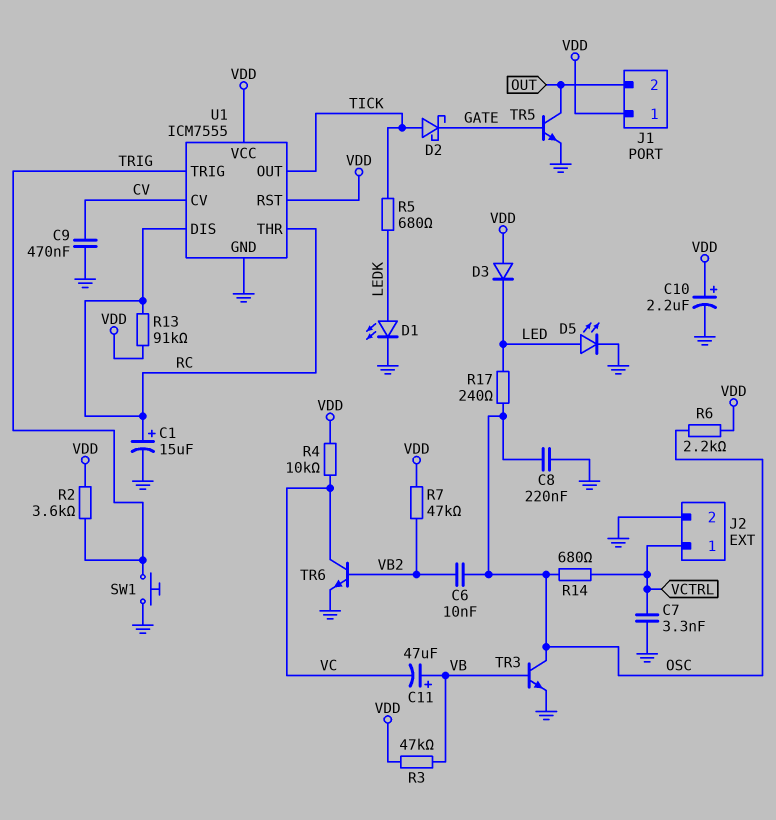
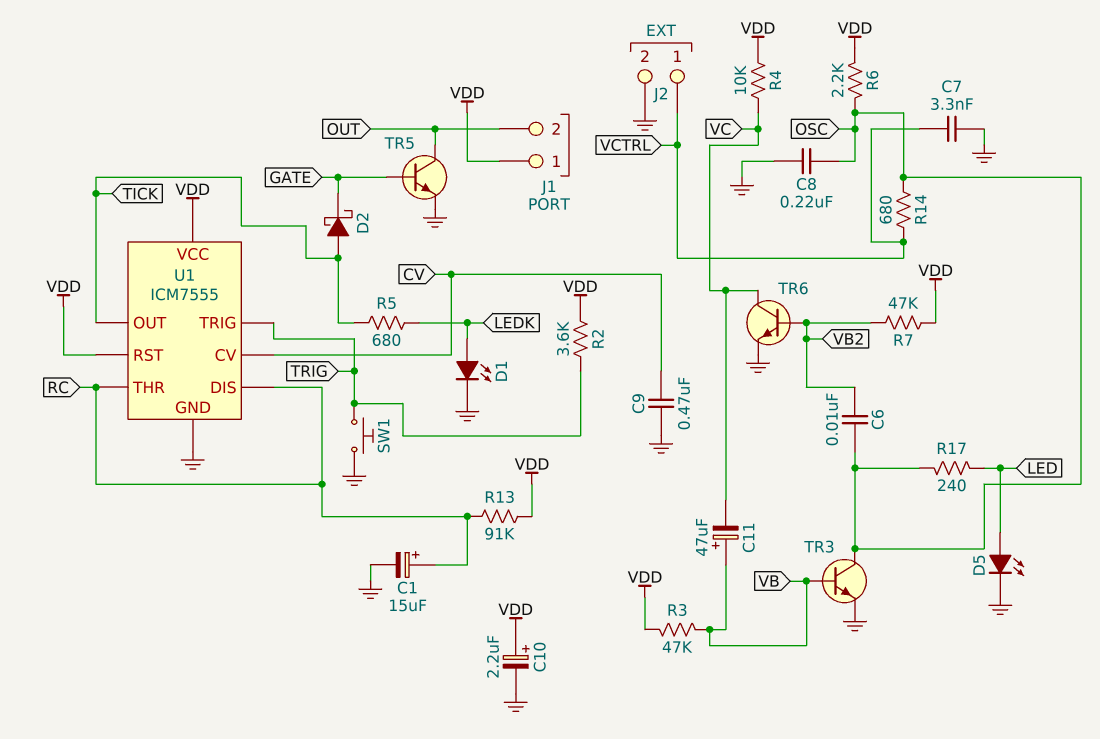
D3: diode (A VDD, K LED) -> none

